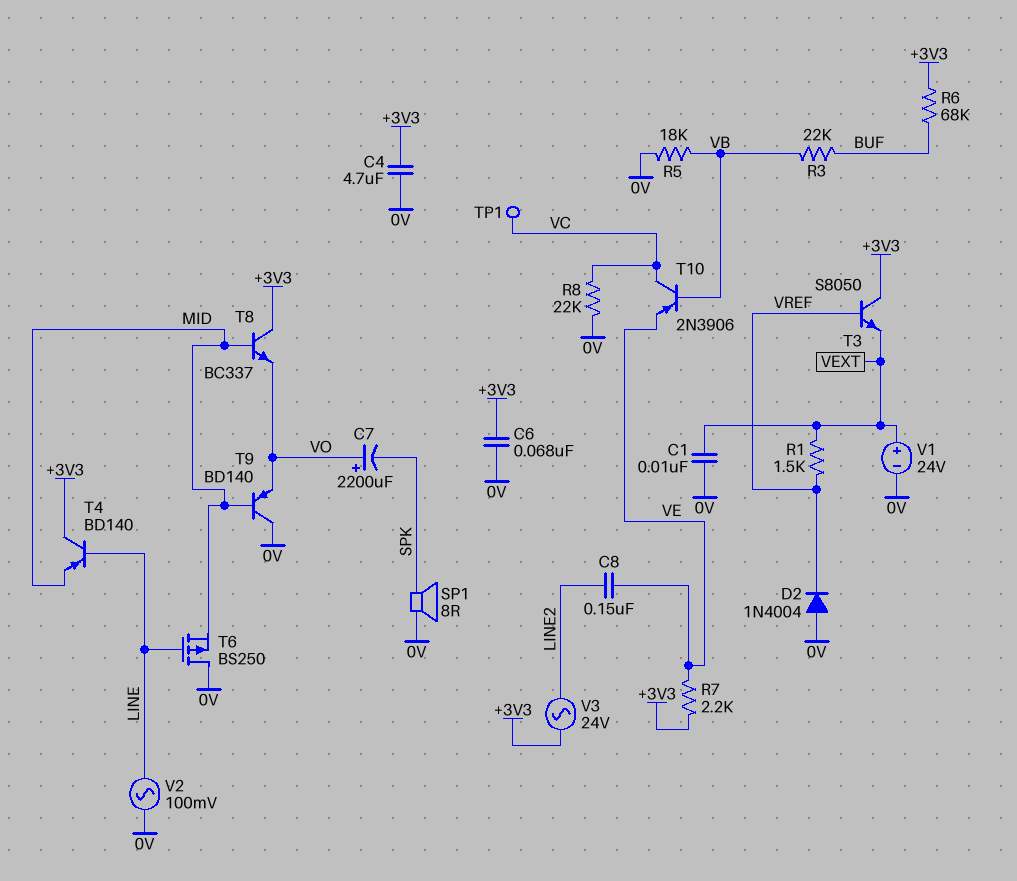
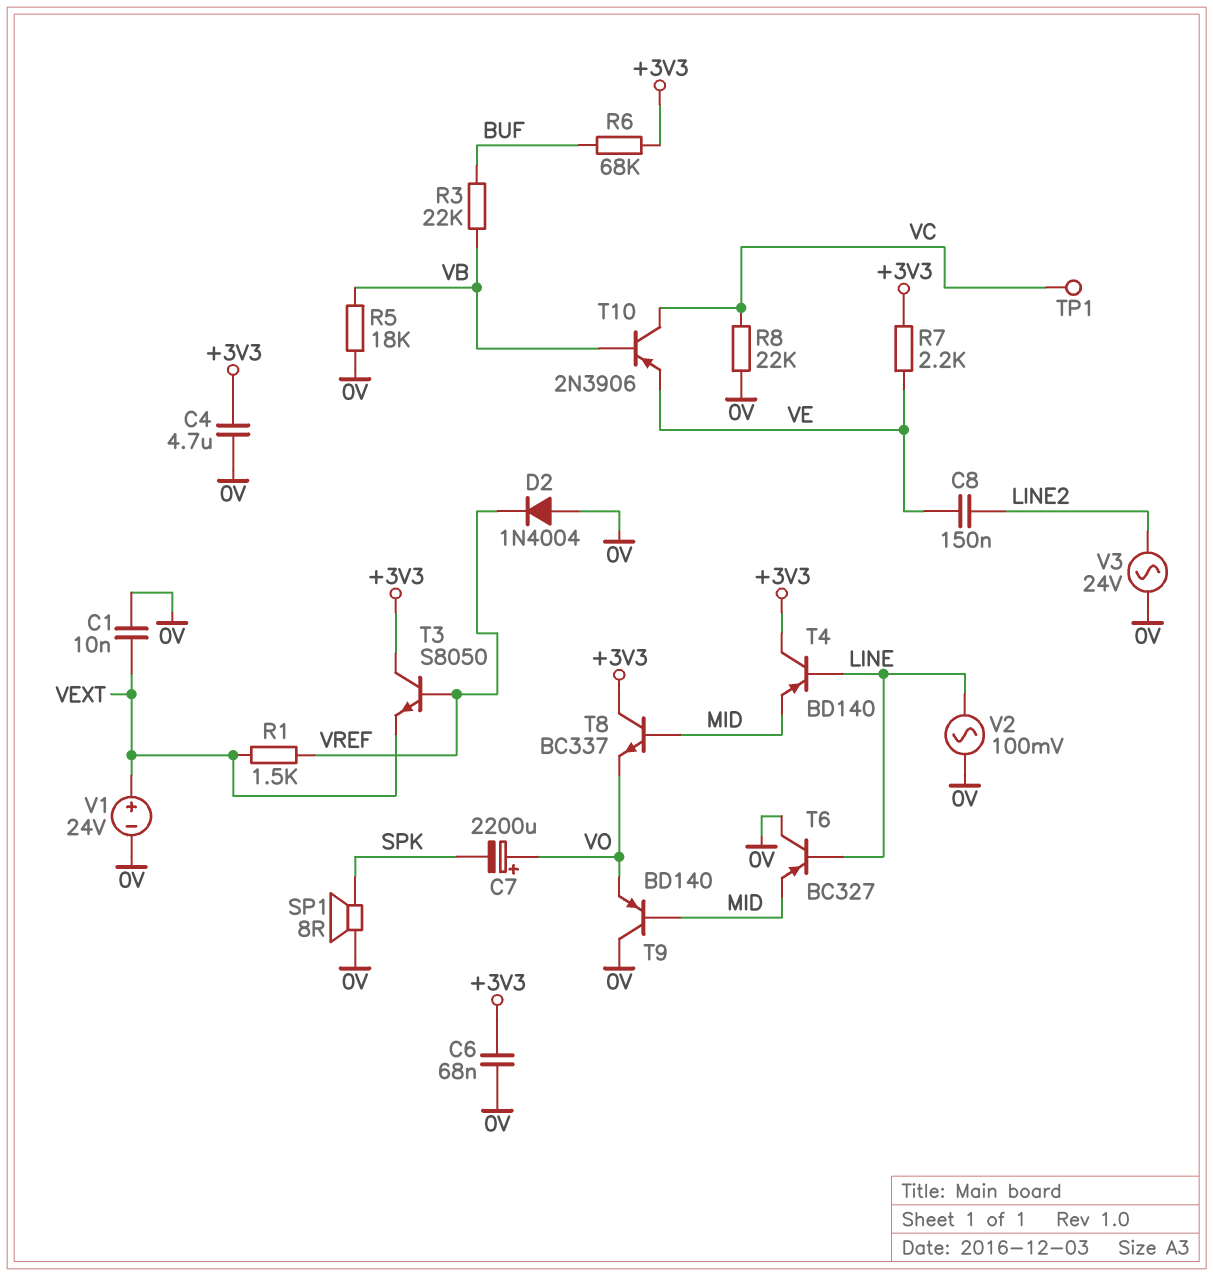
T6: PMOS BS250 (G LINE, D 0V, S MID) -> PNP BC327 (B LINE, C 0V, E MID)
V3: AC 24V (+3V3, LINE2) -> AC 24V (0V, LINE2)

